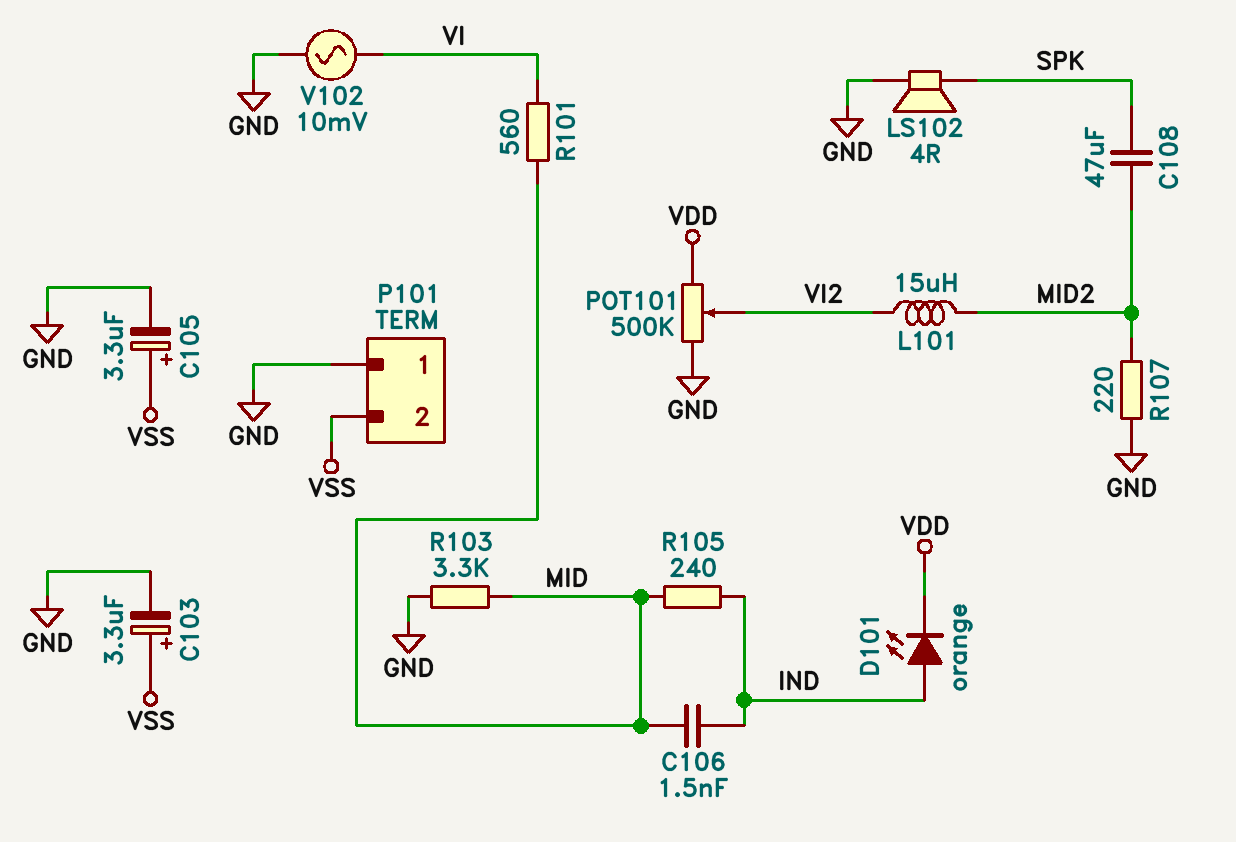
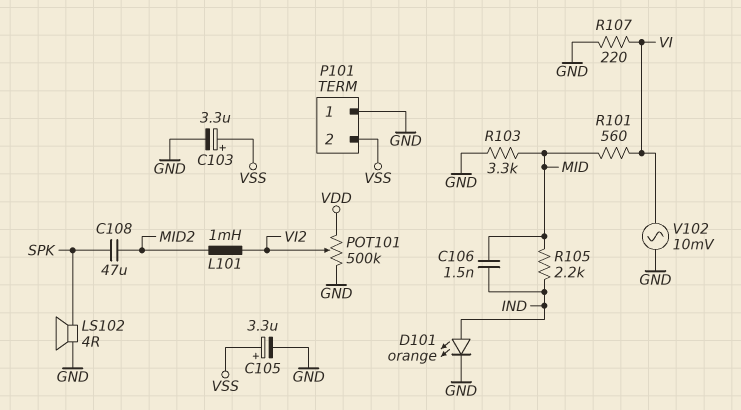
D101: LED orange (A IND, K VDD) -> LED orange (A IND, K GND)
L101: 15uH (MID2, VI2) -> 1mH (MID2, VI2)
R105: 240 (IND, MID) -> 2.2k (IND, MID)
R107: 220 (GND, MID2) -> 220 (GND, VI)

